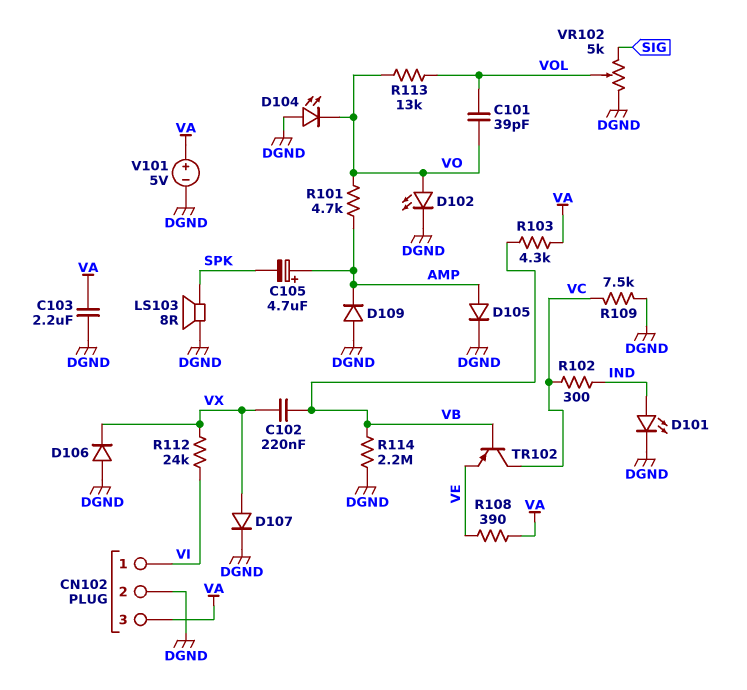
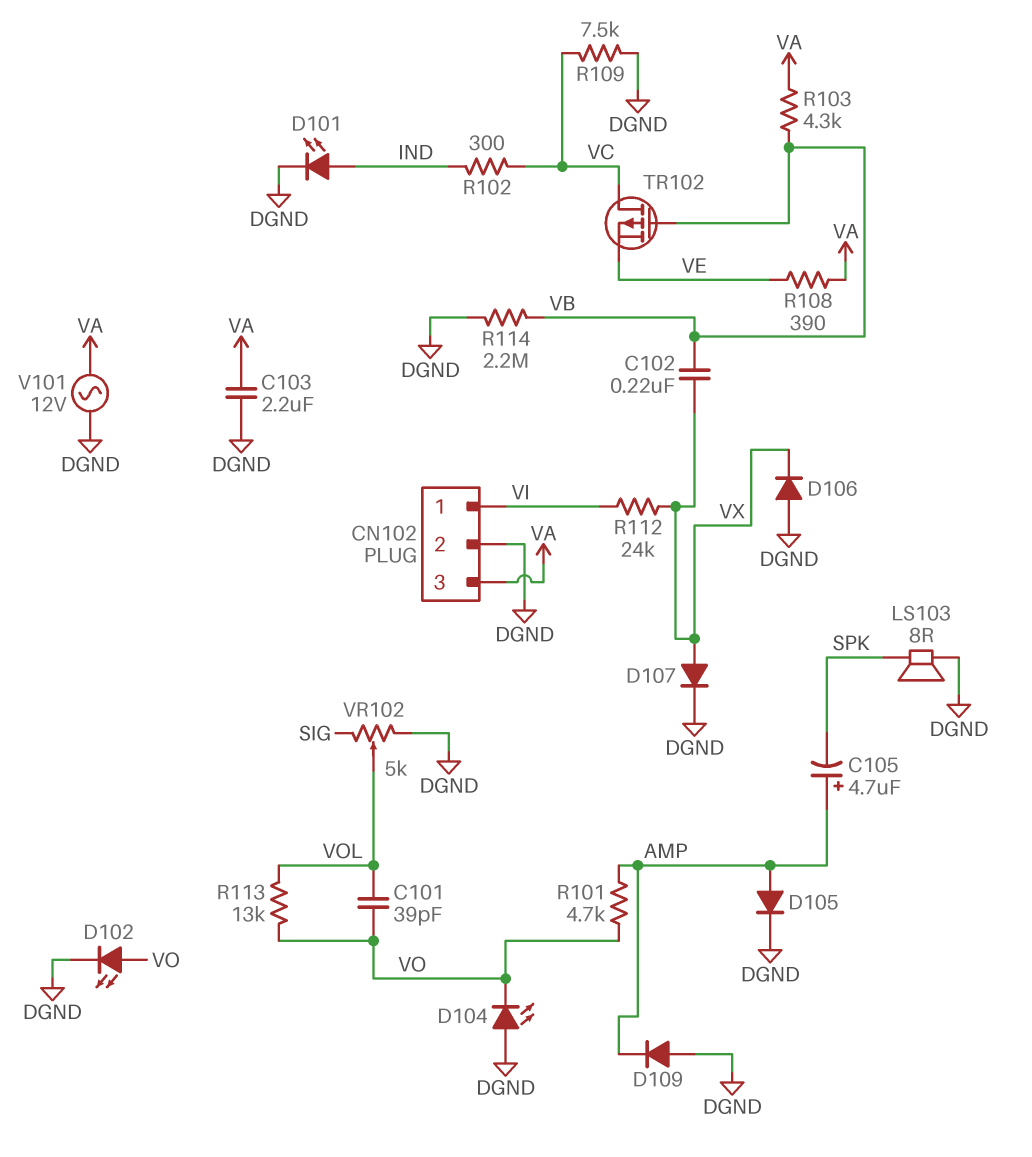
TR102: PNP (B VB, C VC, E VE) -> PMOS (G VB, D VC, S VE)
V101: 5V (plus VA, minus DGND) -> AC 12V (DGND, VA)

